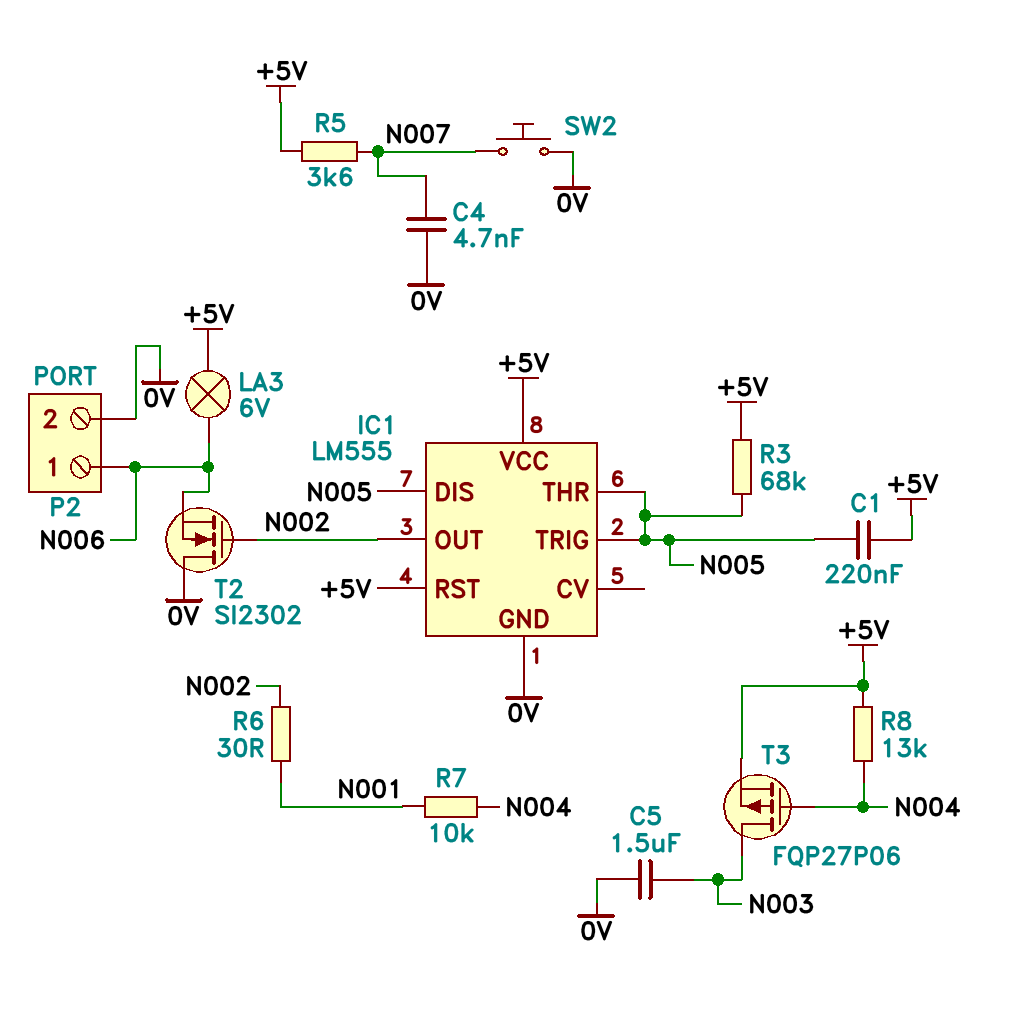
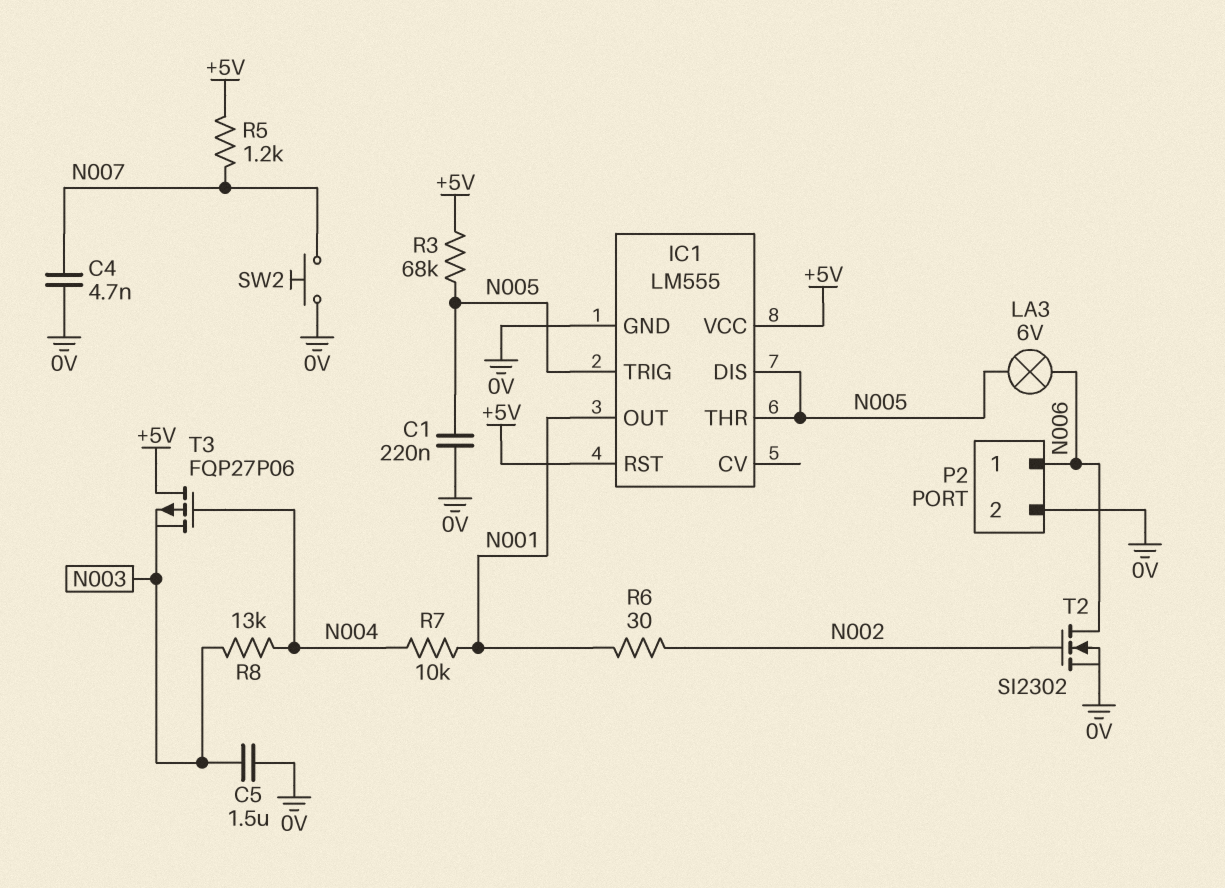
C1: 220nF (+5V, N005) -> 220nF (0V, N005)
IC1 pin OUT: N002 -> N001
LA3: lamp 6V (+5V, N006) -> lamp 6V (N005, N006)
R5: 3.6k (+5V, N007) -> 1.2k (+5V, N007)
R8: 13k (+5V, N004) -> 13k (N003, N004)
T2: NMOS SI2302 (G N002, D 0V, S N006) -> NMOS SI2302 (G N002, D N006, S 0V)
T3: PMOS FQP27P06 (G N004, D N003, S +5V) -> PMOS FQP27P06 (G N004, D +5V, S N003)

